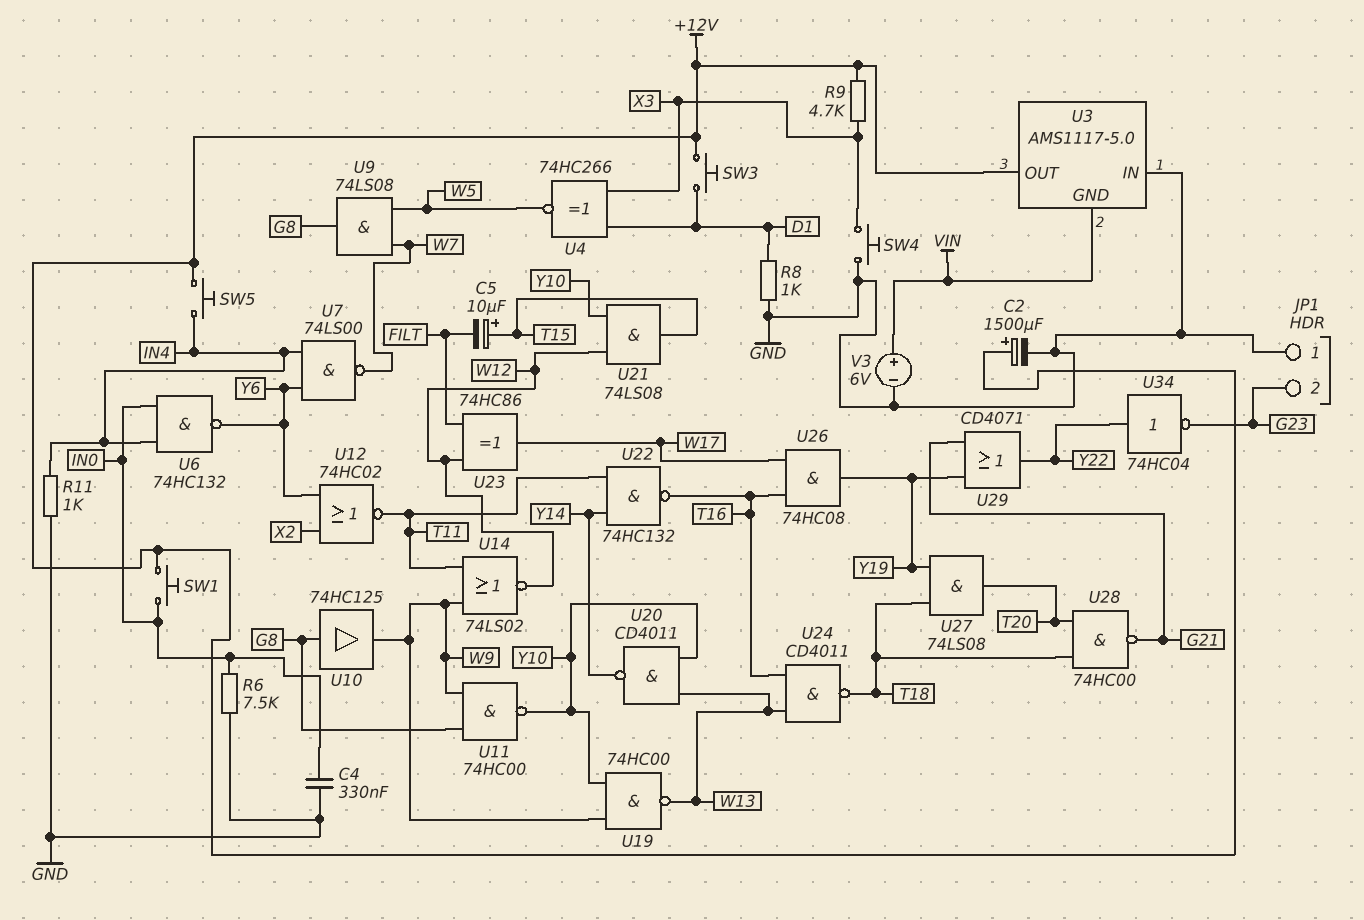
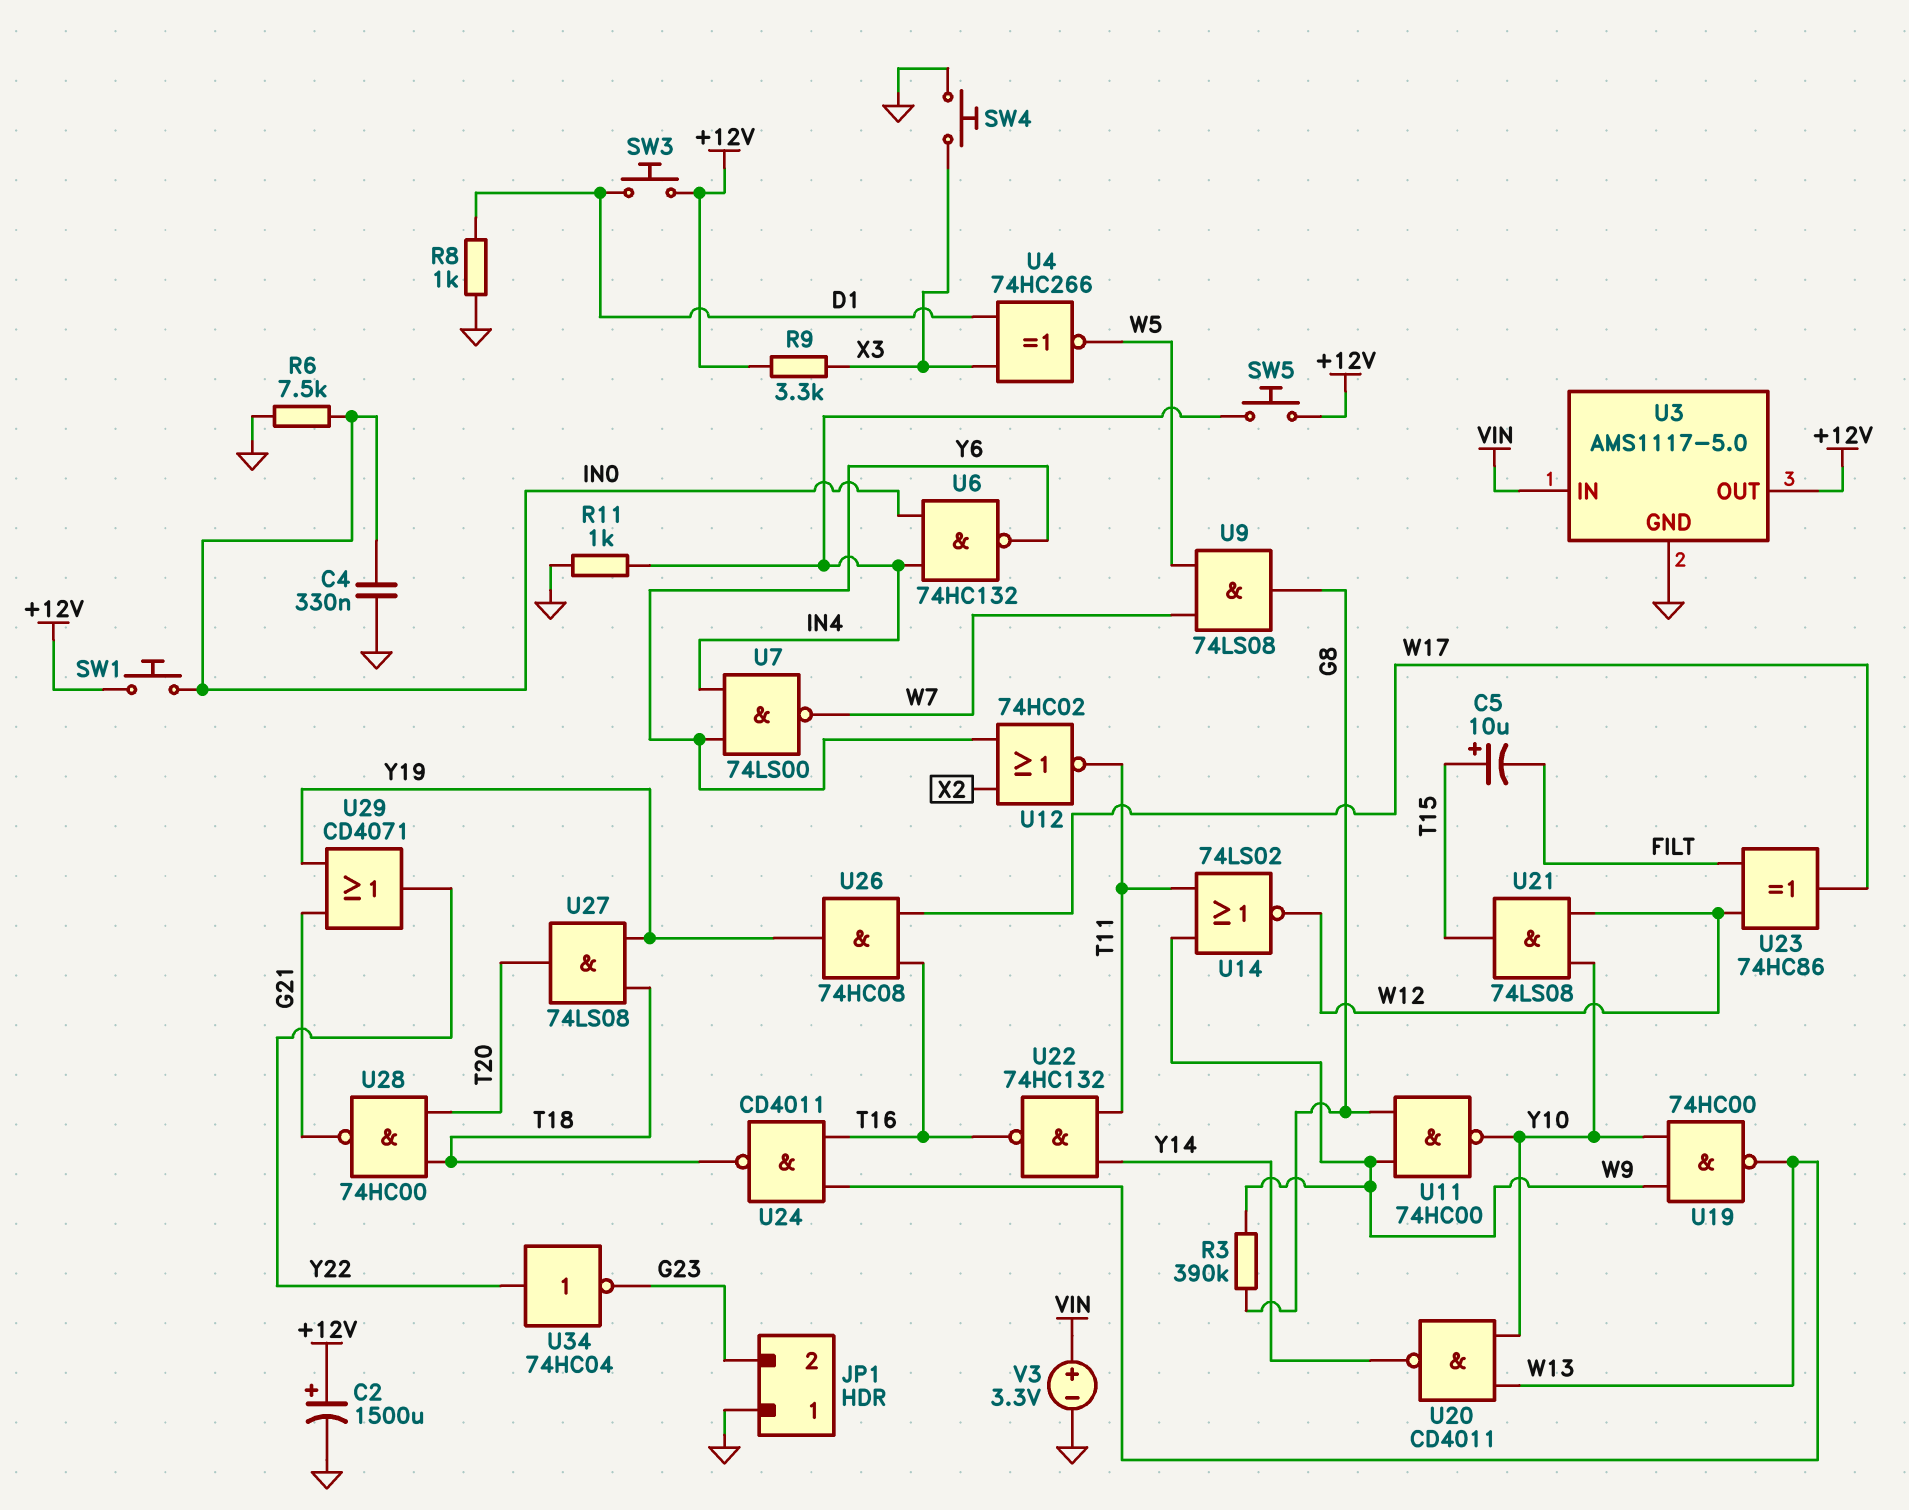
R3: none -> 390k (G8, W9)
R9: 4.7k (+12V, X3) -> 3.3k (+12V, X3)
U3 pin GND: VIN -> GND
U3 pin IN: GND -> VIN
U10: buffer 74HC125 (in G8, out W9) -> none
V3: 6V (plus VIN, minus GND) -> 3.3V (plus VIN, minus GND)

